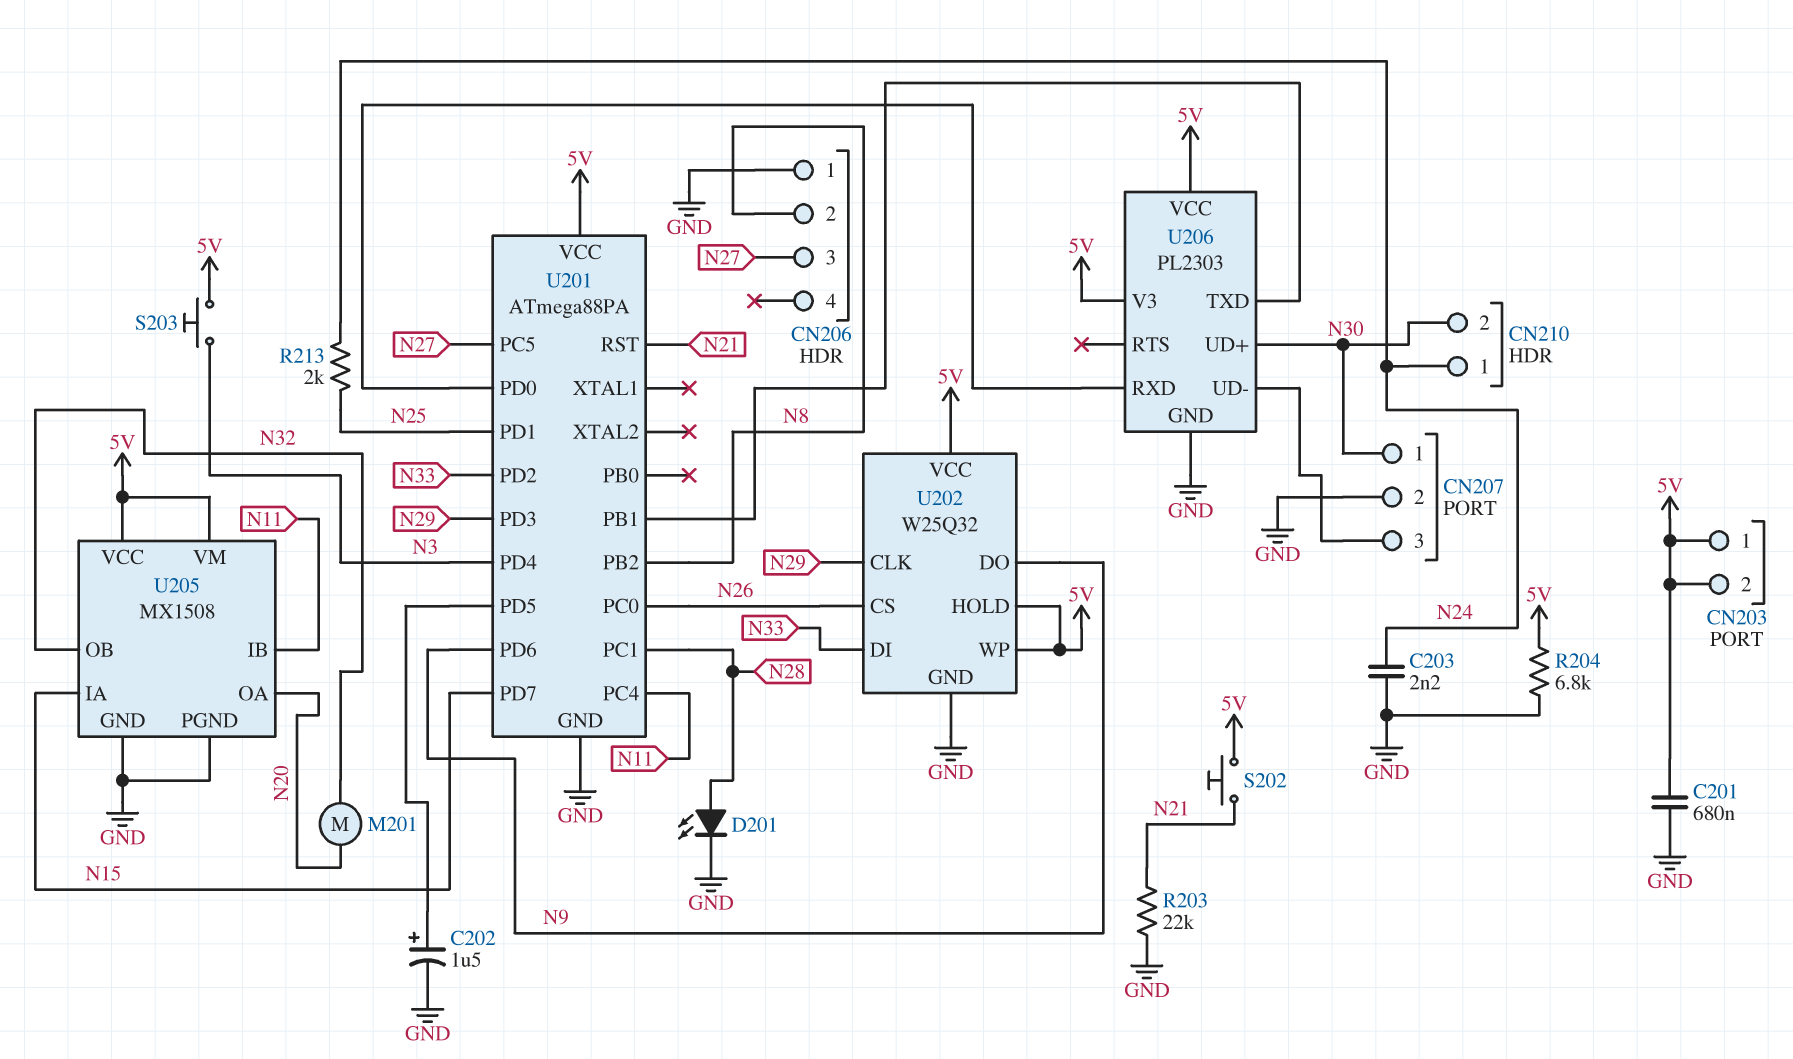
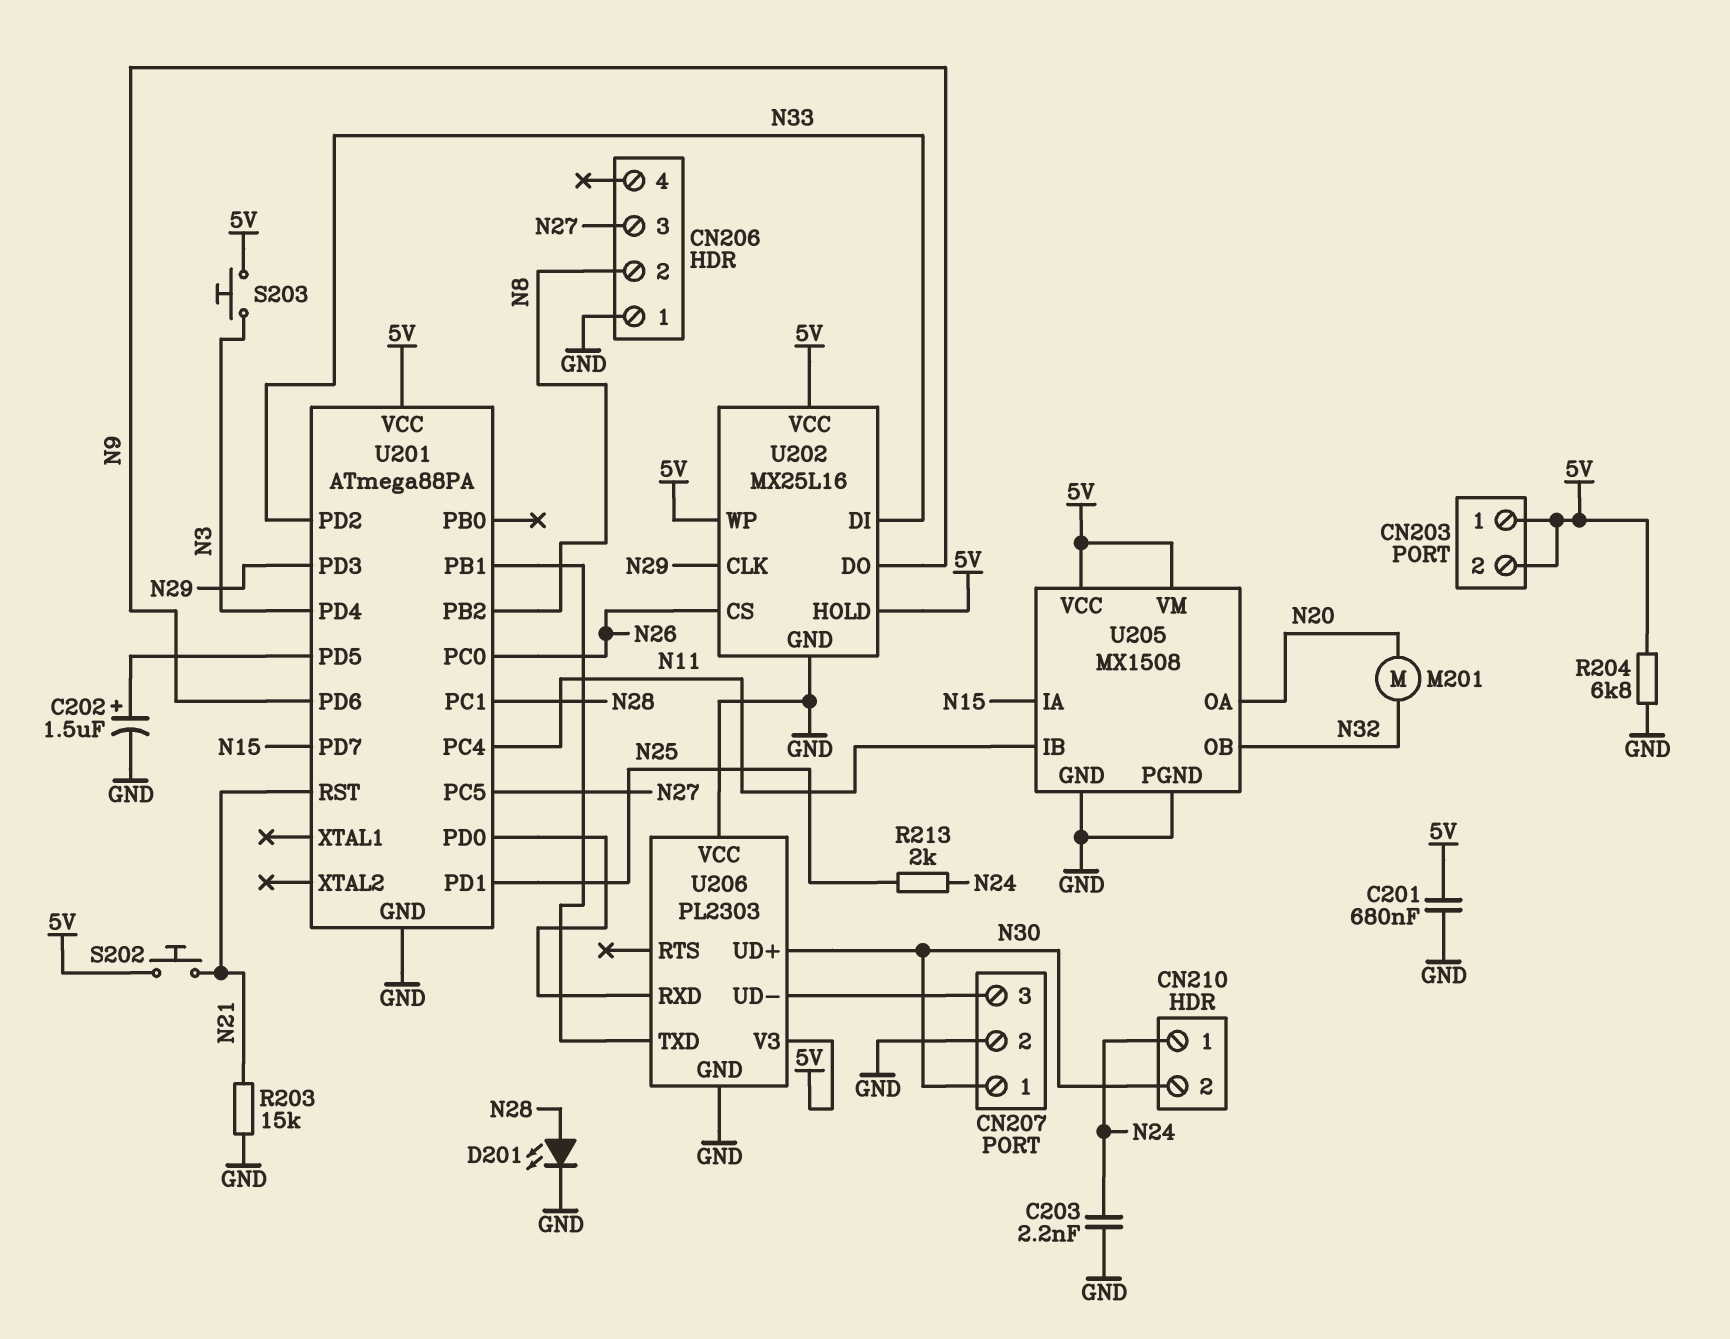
R203: 22k (GND, N21) -> 15k (GND, N21)
U202: W25Q32 -> MX25L16
U206 pin VCC: 5V -> GND

